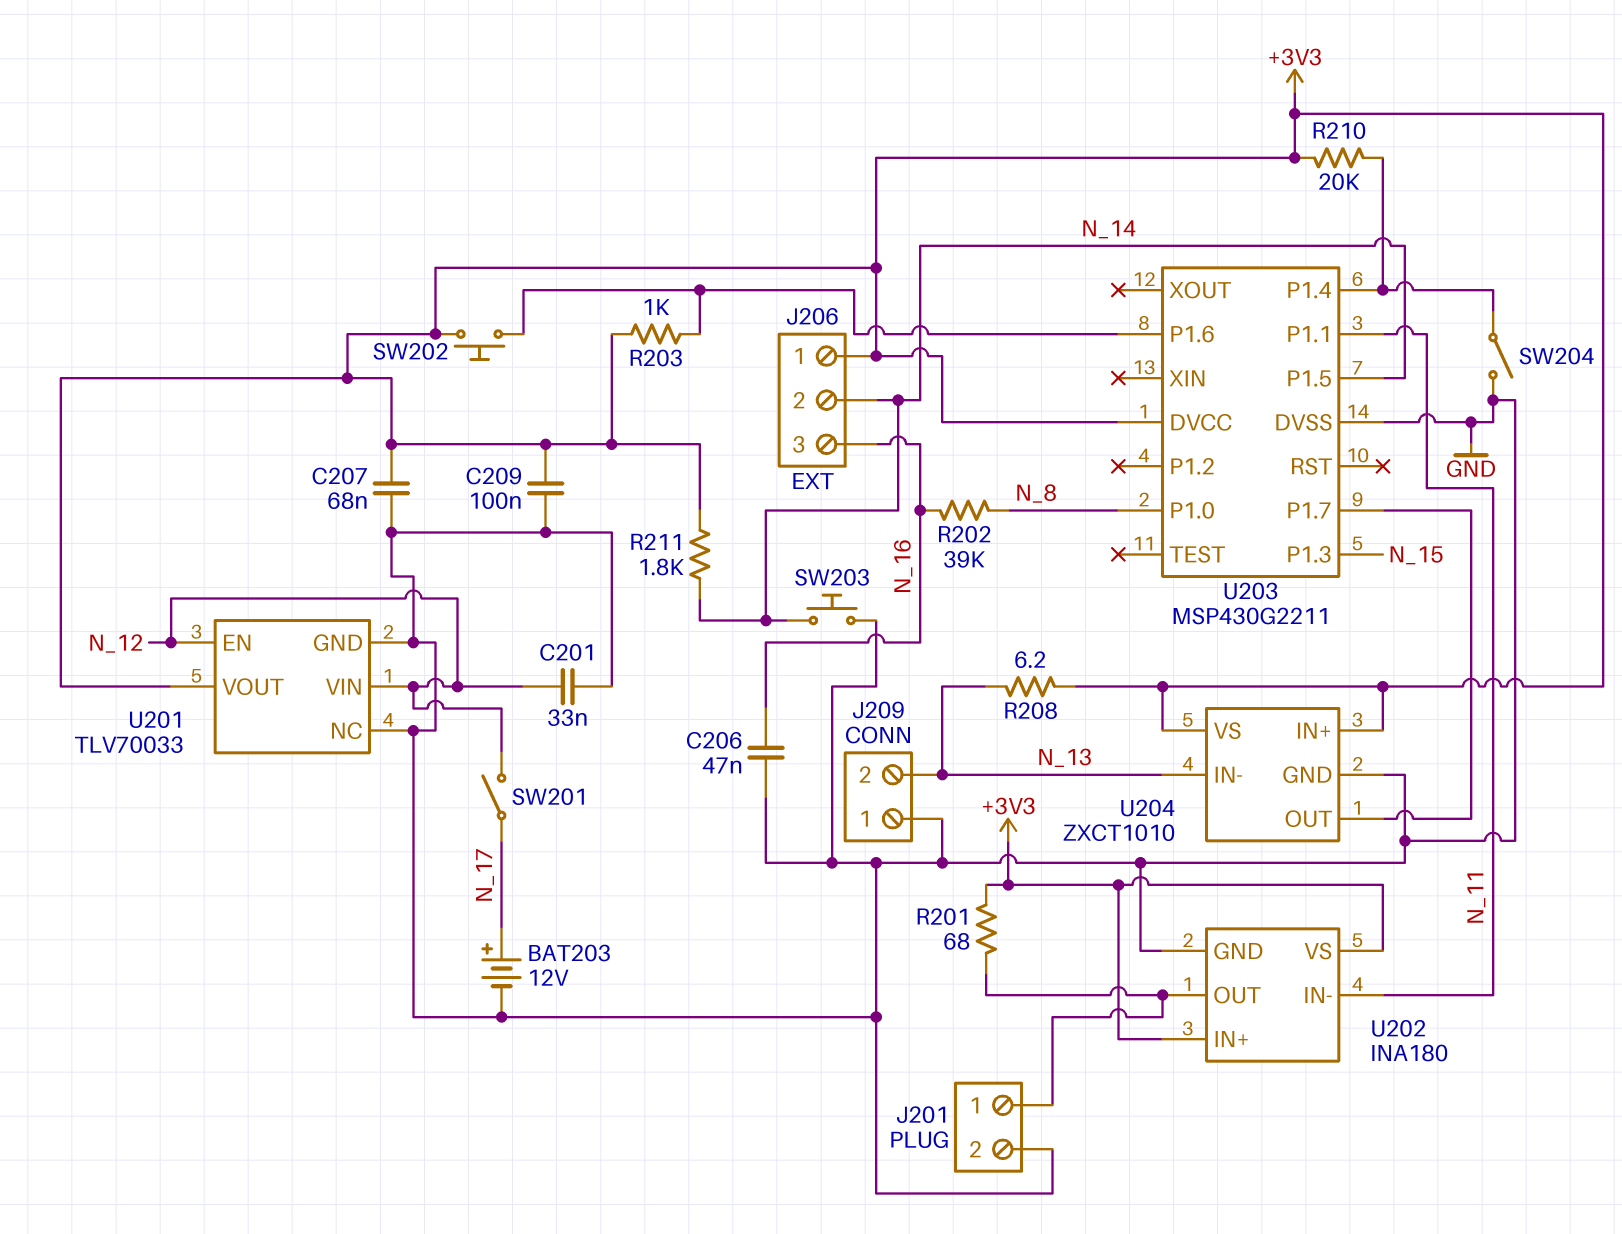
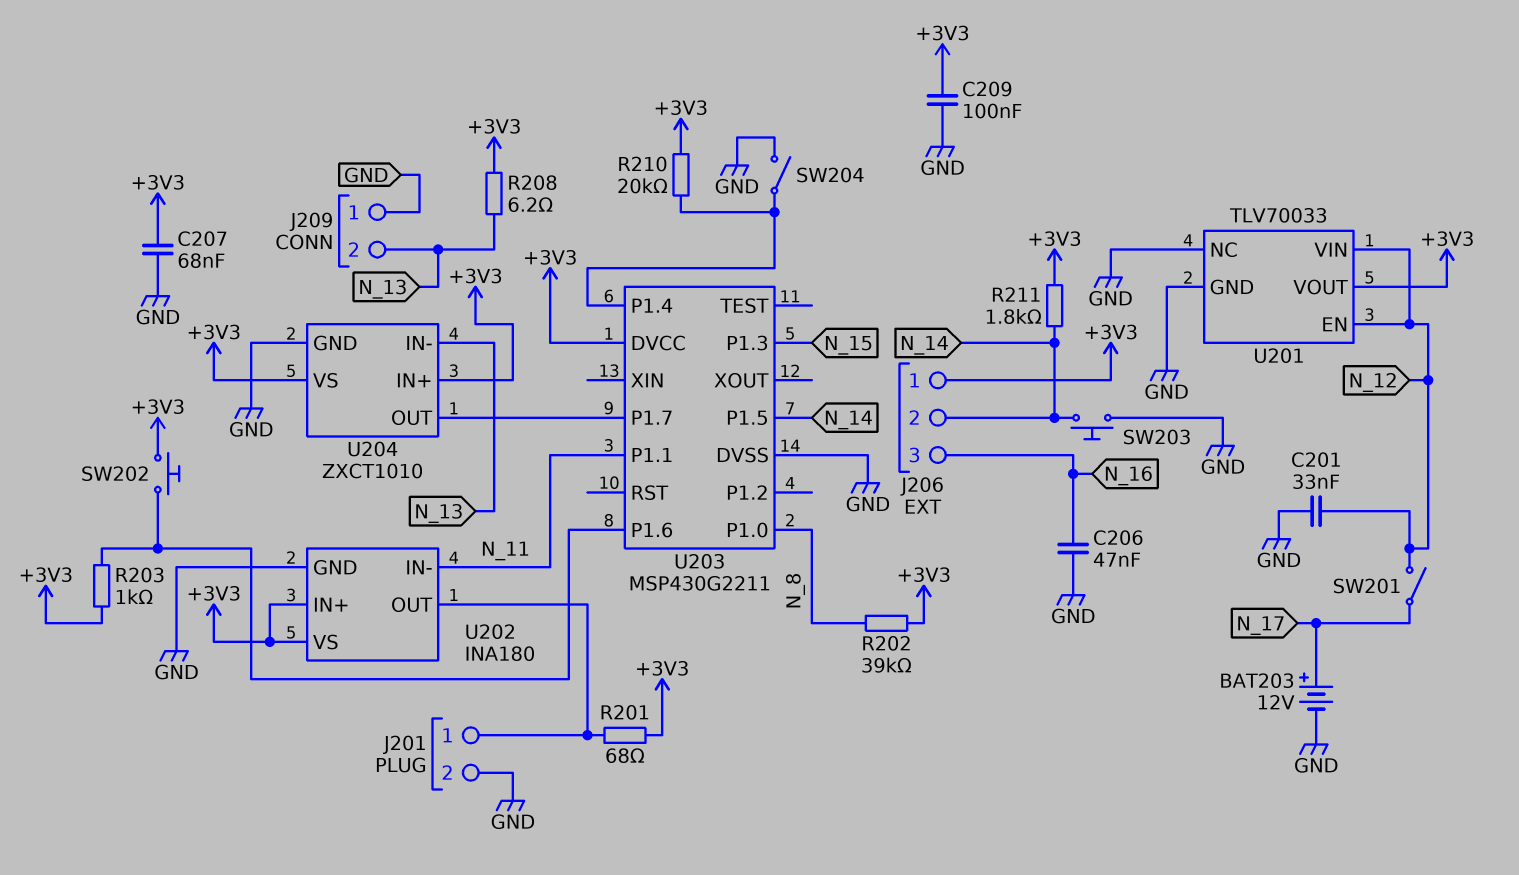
R202: 39k (N_8, N_16) -> 39k (+3V3, N_8)

